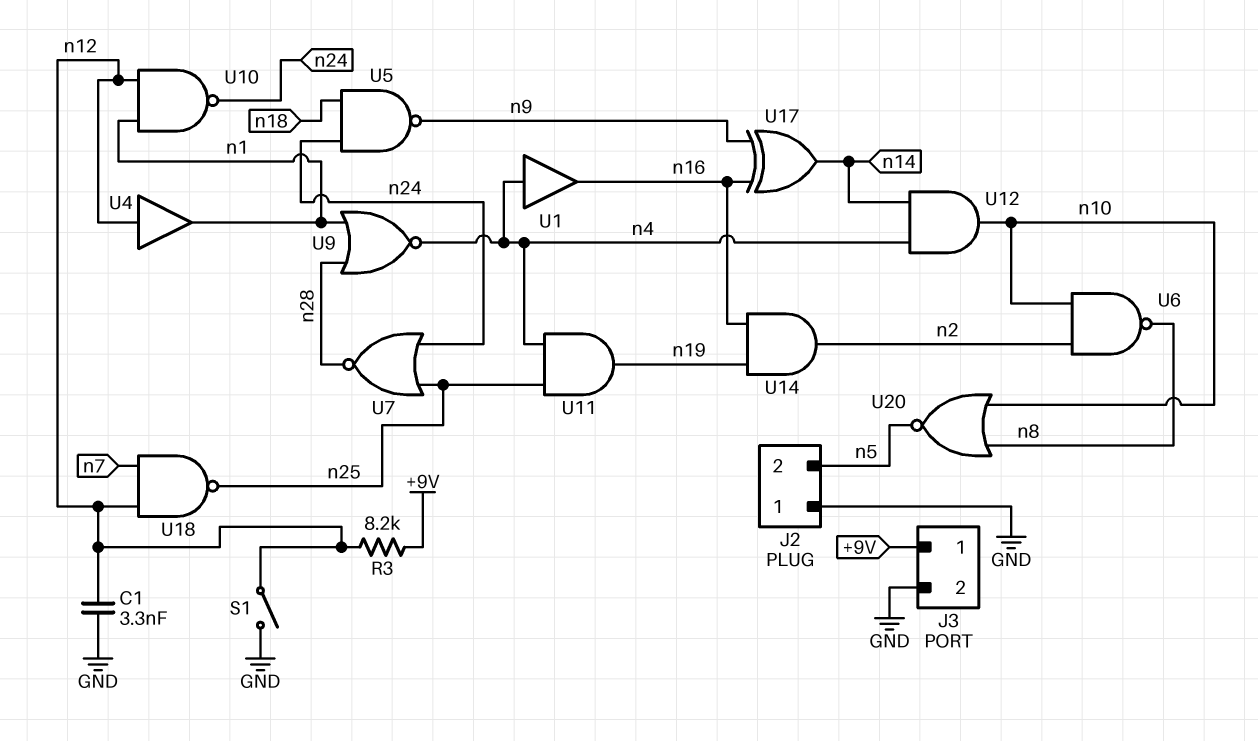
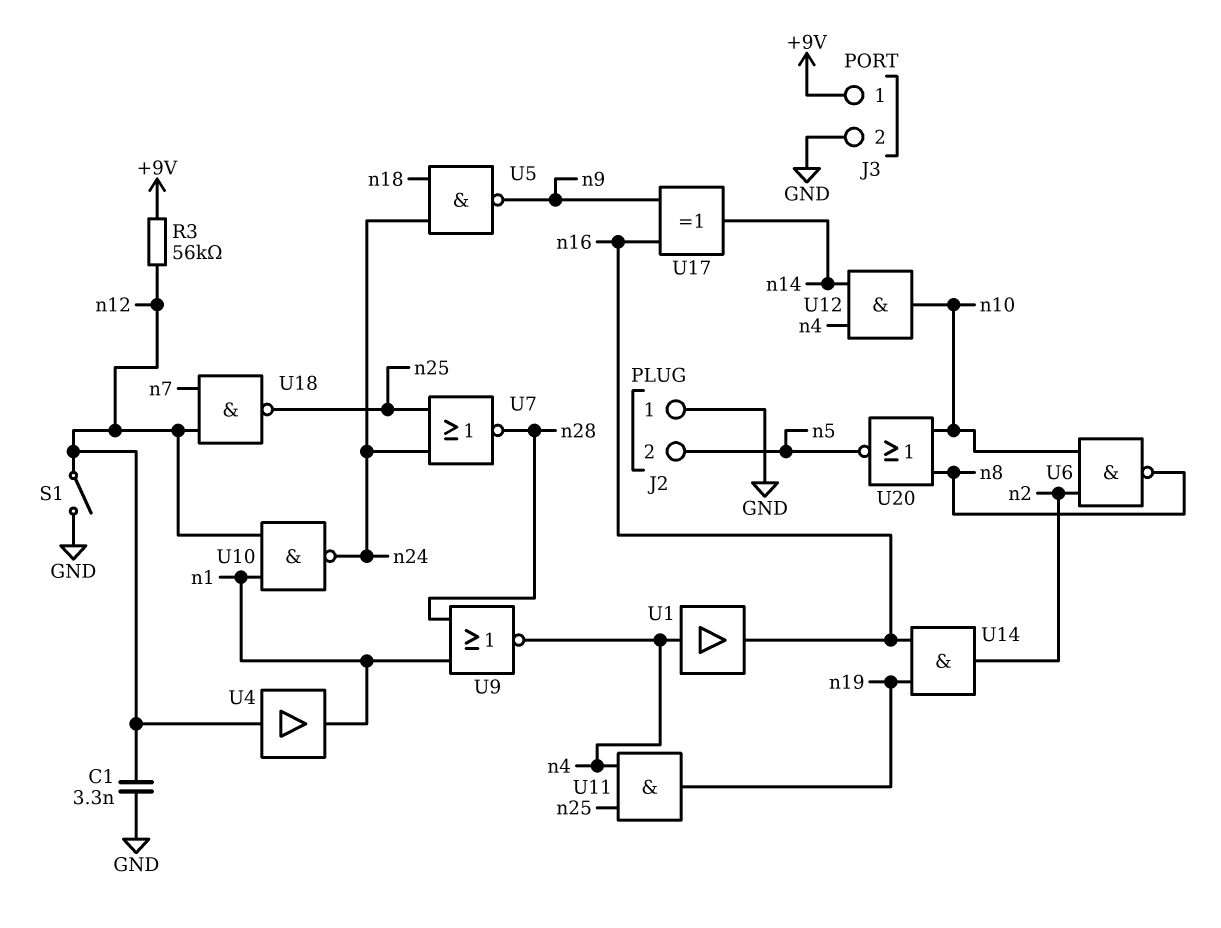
R3: 8.2k (+9V, n12) -> 56k (+9V, n12)

